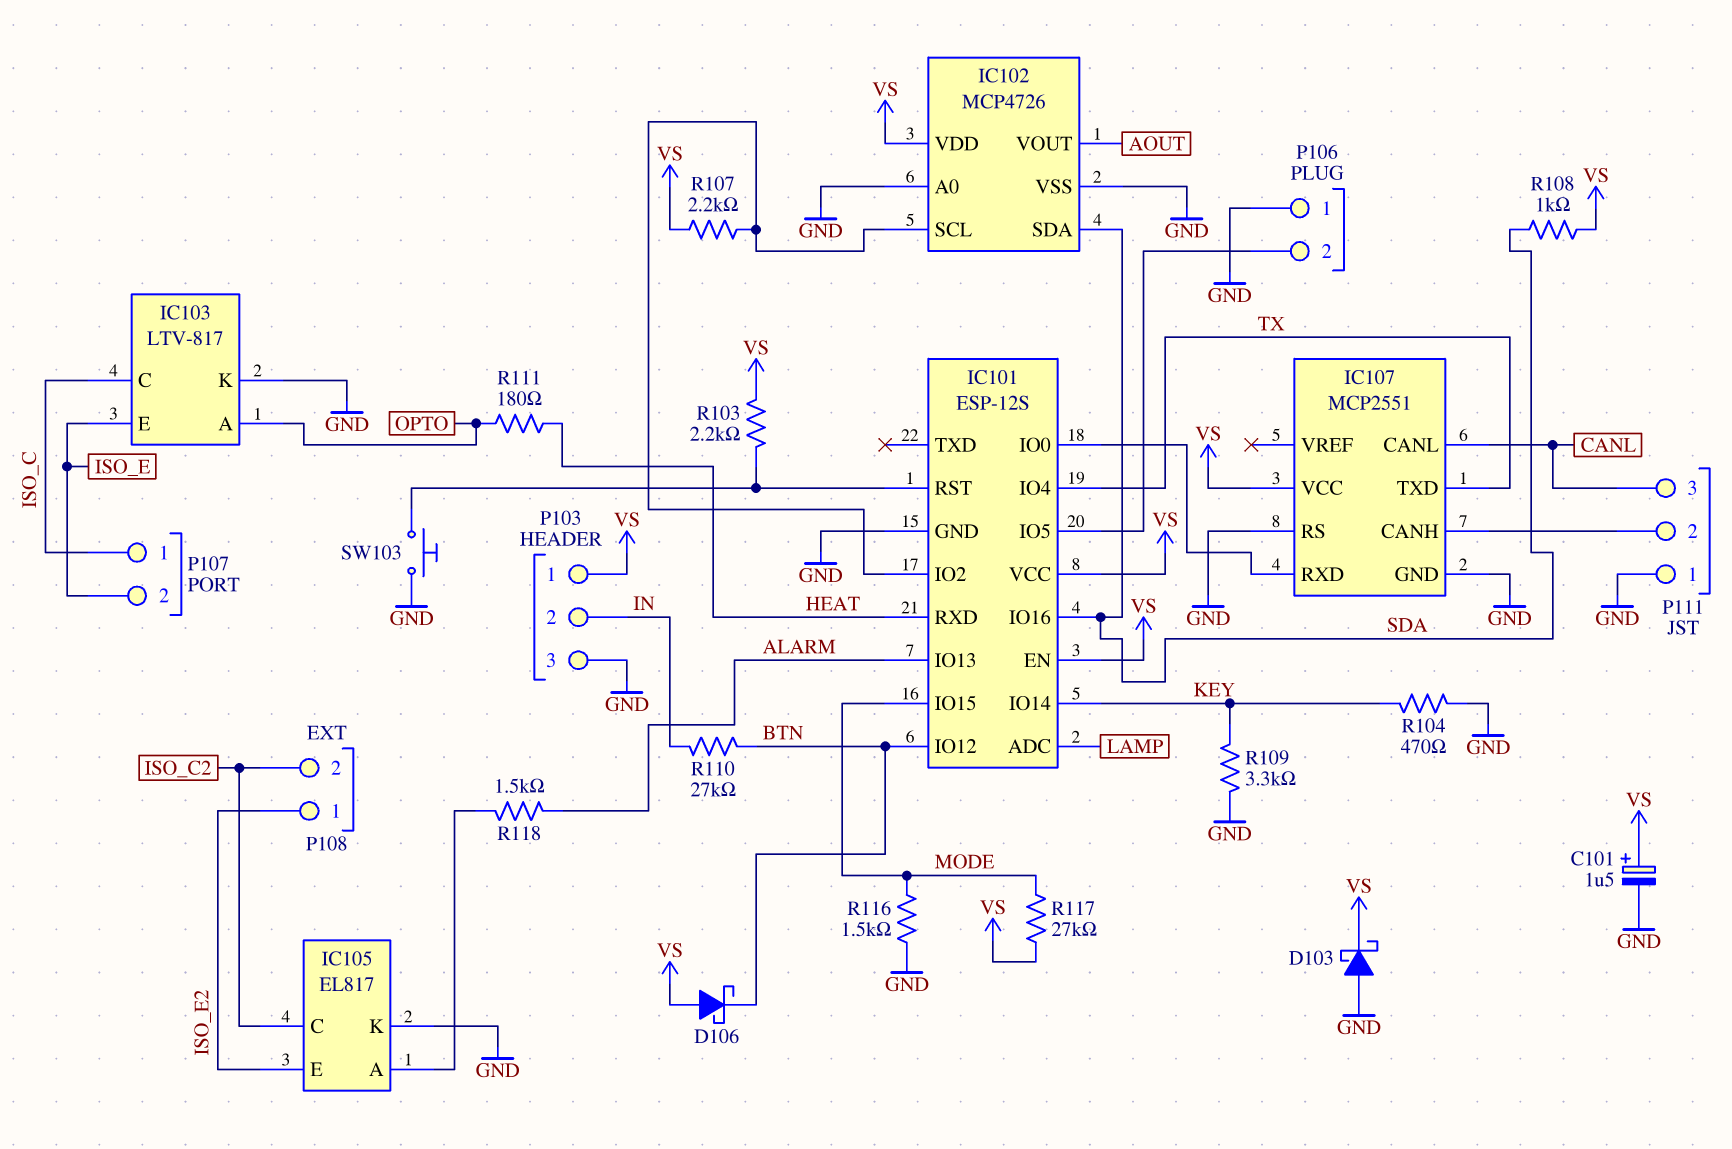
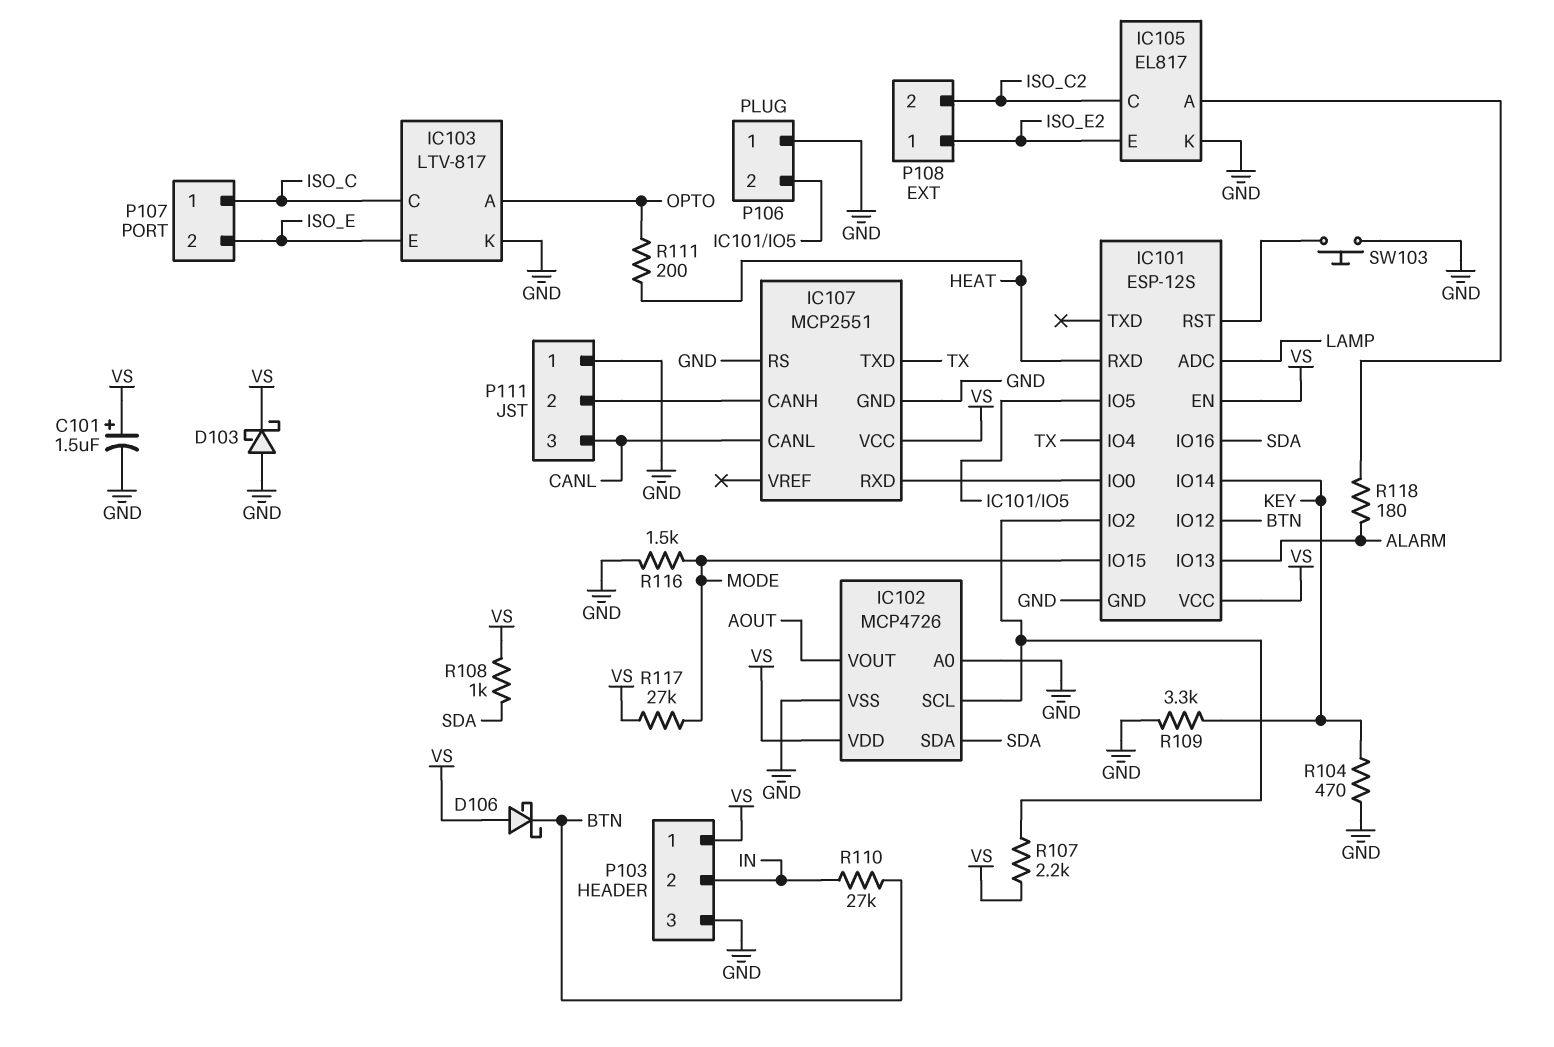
R103: 2.2k (IC101/RST, VS) -> none
R111: 180 (HEAT, OPTO) -> 200 (HEAT, OPTO)
R118: 1.5k (ALARM, IC105/A) -> 180 (ALARM, IC105/A)

